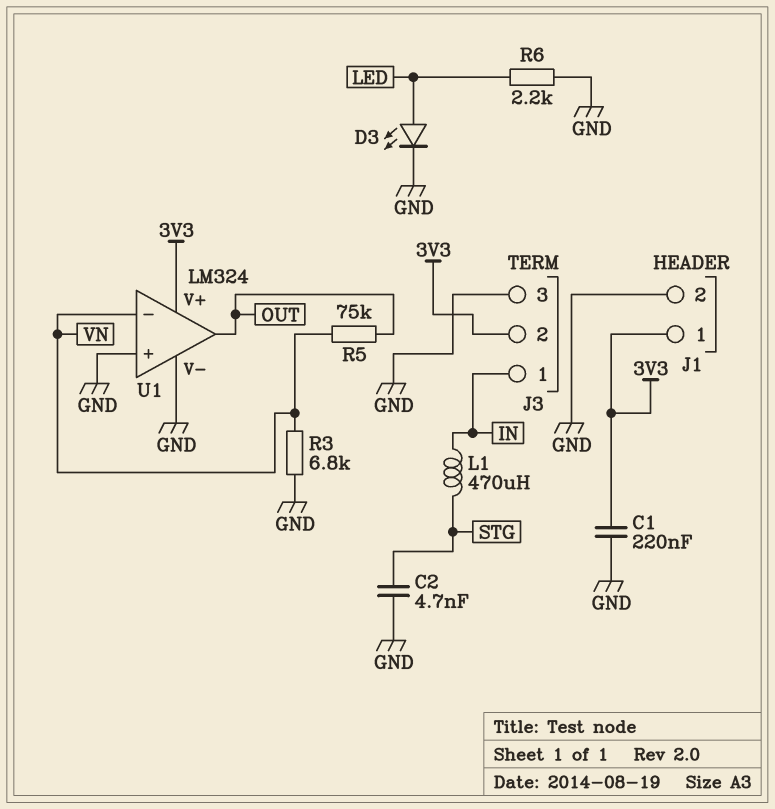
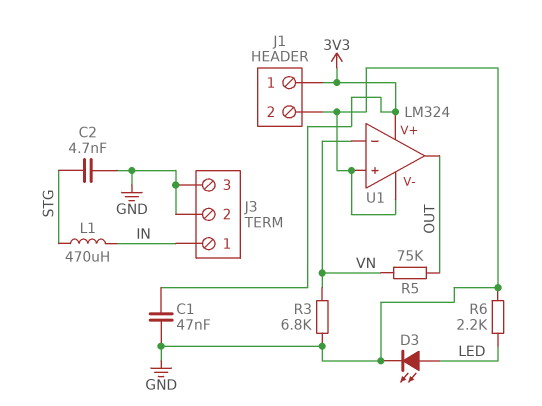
C1: 220nF (3V3, GND) -> 47nF (3V3, GND)
J3 pin 2: 3V3 -> GND

